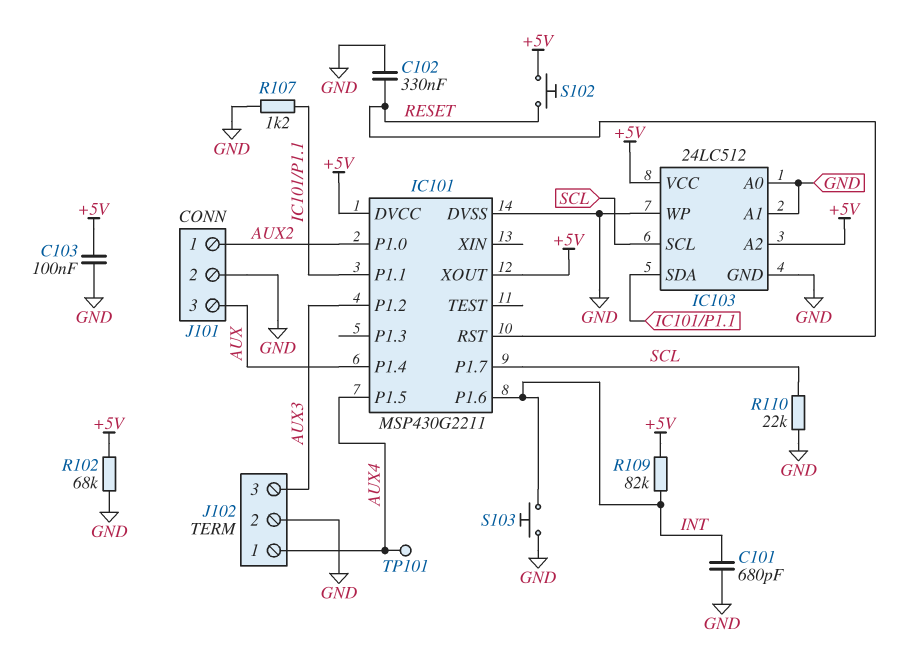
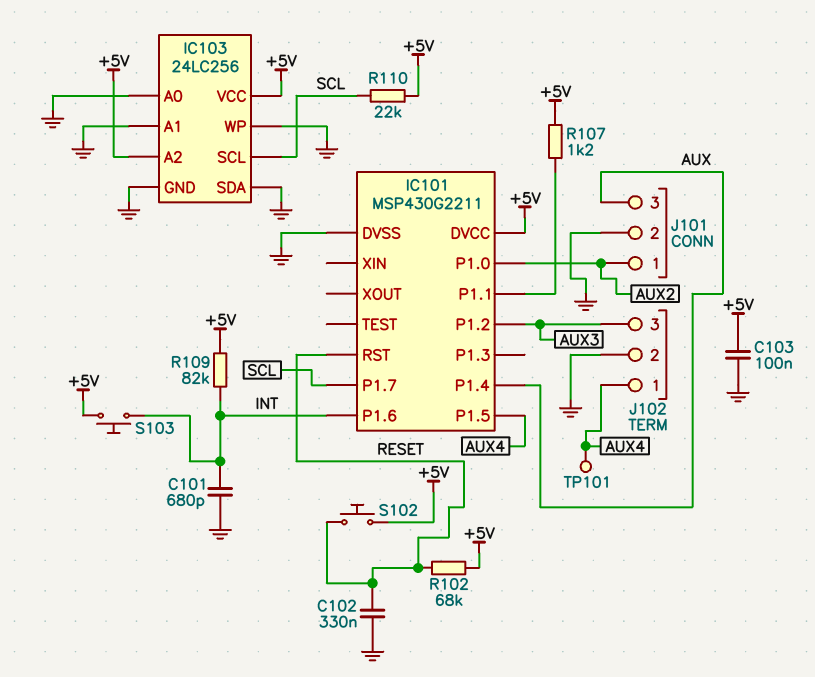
IC101 pin XOUT: +5V -> none
IC103: 24LC512 -> 24LC256
IC103 pin SDA: IC101/P1.1 -> GND
R102: 68k (+5V, GND) -> 68k (+5V, RESET)
R107: 1.2k (GND, IC101/P1.1) -> 1.2k (+5V, IC101/P1.1)
R110: 22k (GND, SCL) -> 22k (+5V, SCL)
S103: button (GND, INT) -> button (+5V, INT)

